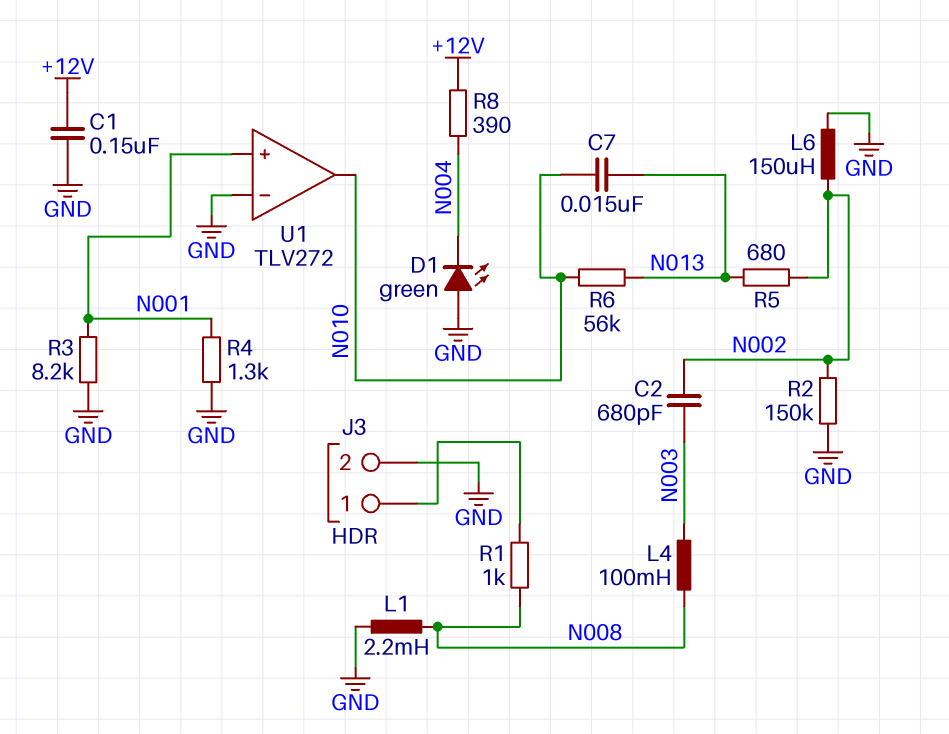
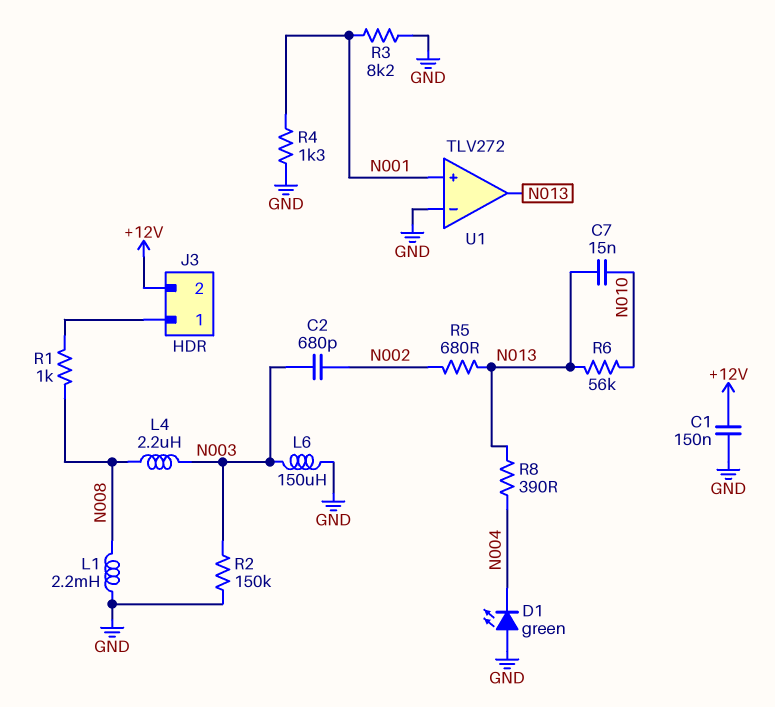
J3 pin 2: GND -> +12V
L4: 100mH (N003, N008) -> 2.2uH (N003, N008)
L6: 150uH (GND, N002) -> 150uH (GND, N003)
R2: 150k (GND, N002) -> 150k (GND, N003)
R8: 390 (+12V, N004) -> 390 (N004, N013)
U1 pin out: N010 -> N013

